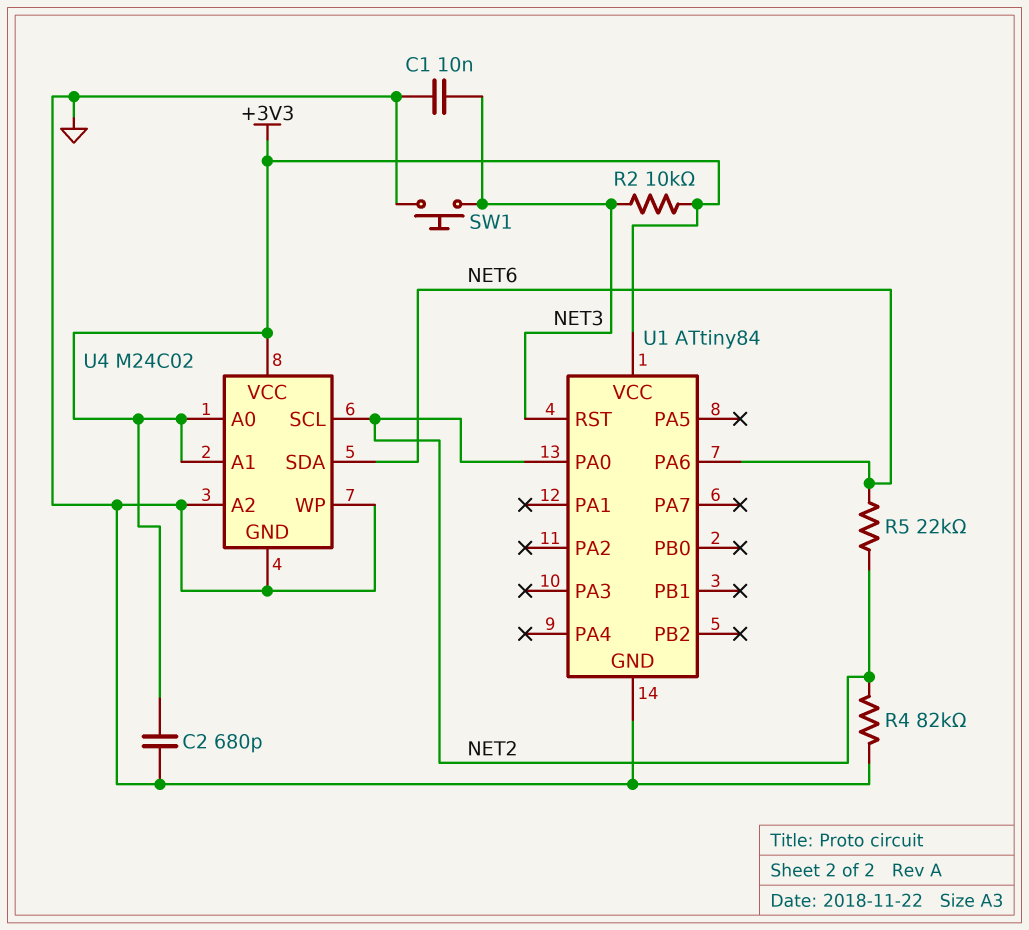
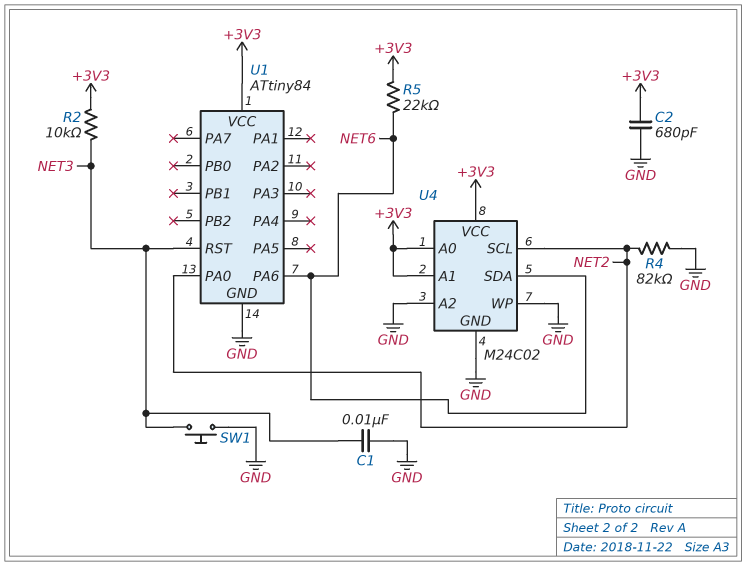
R5: 22k (NET2, NET6) -> 22k (+3V3, NET6)

